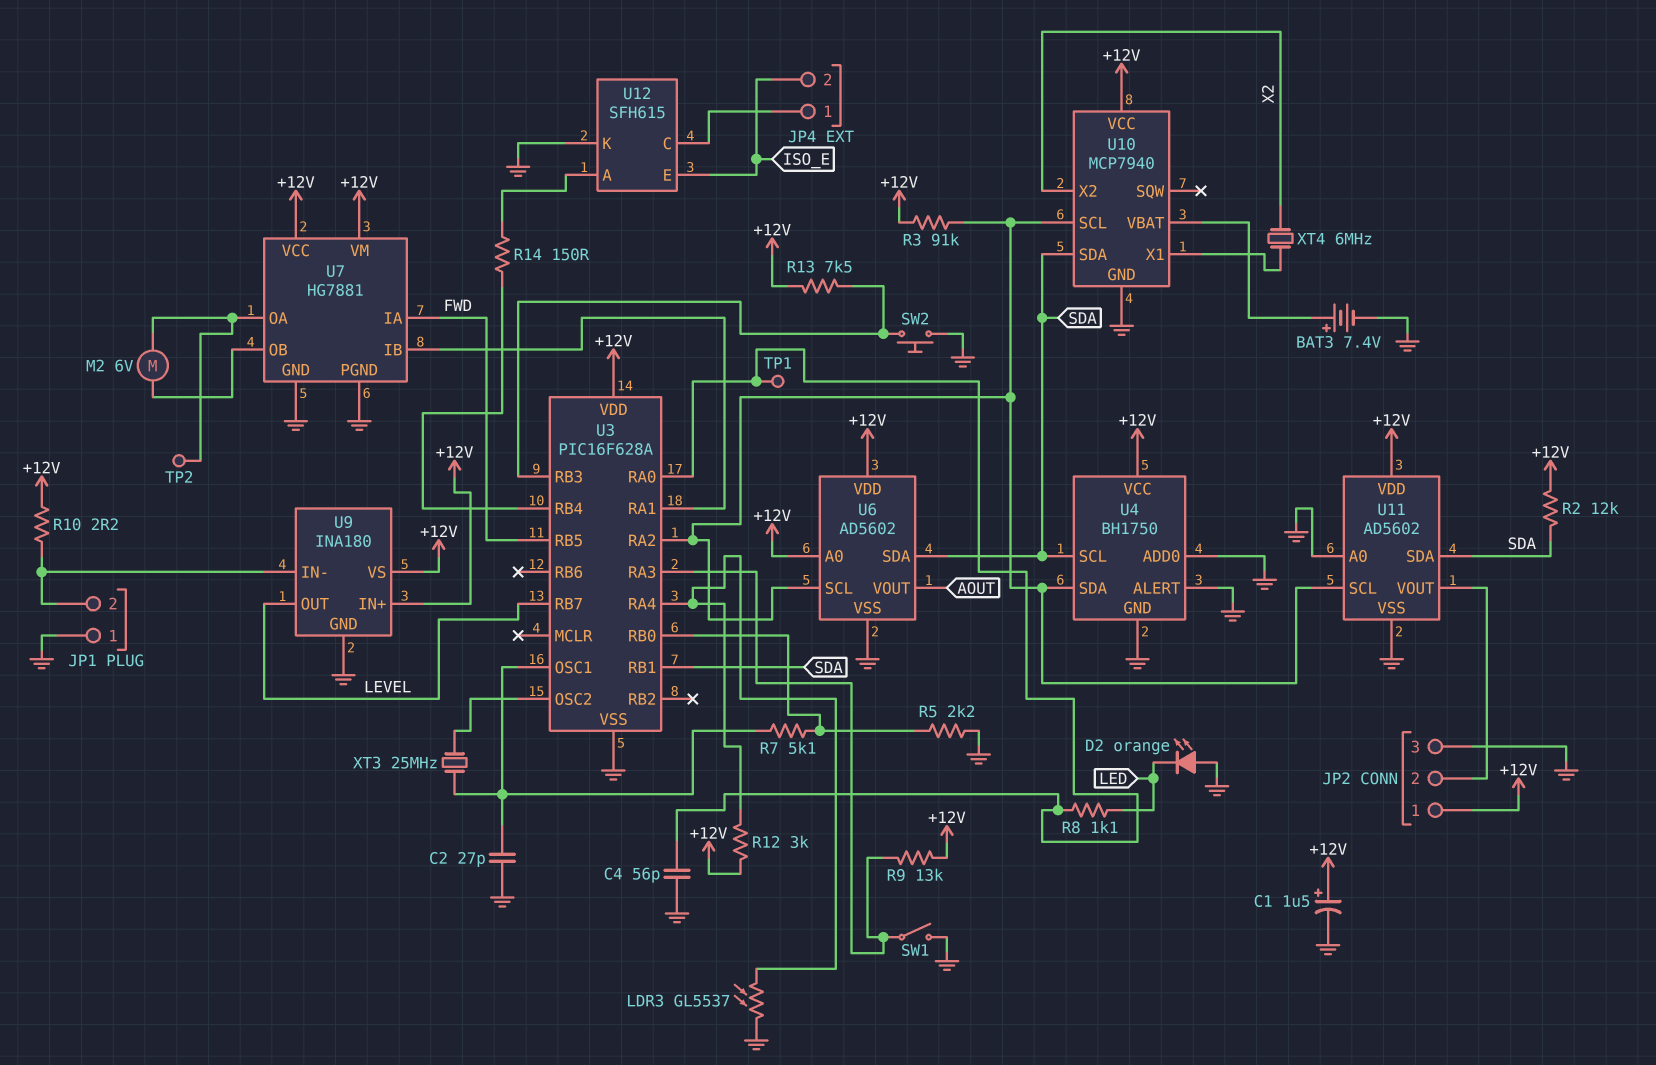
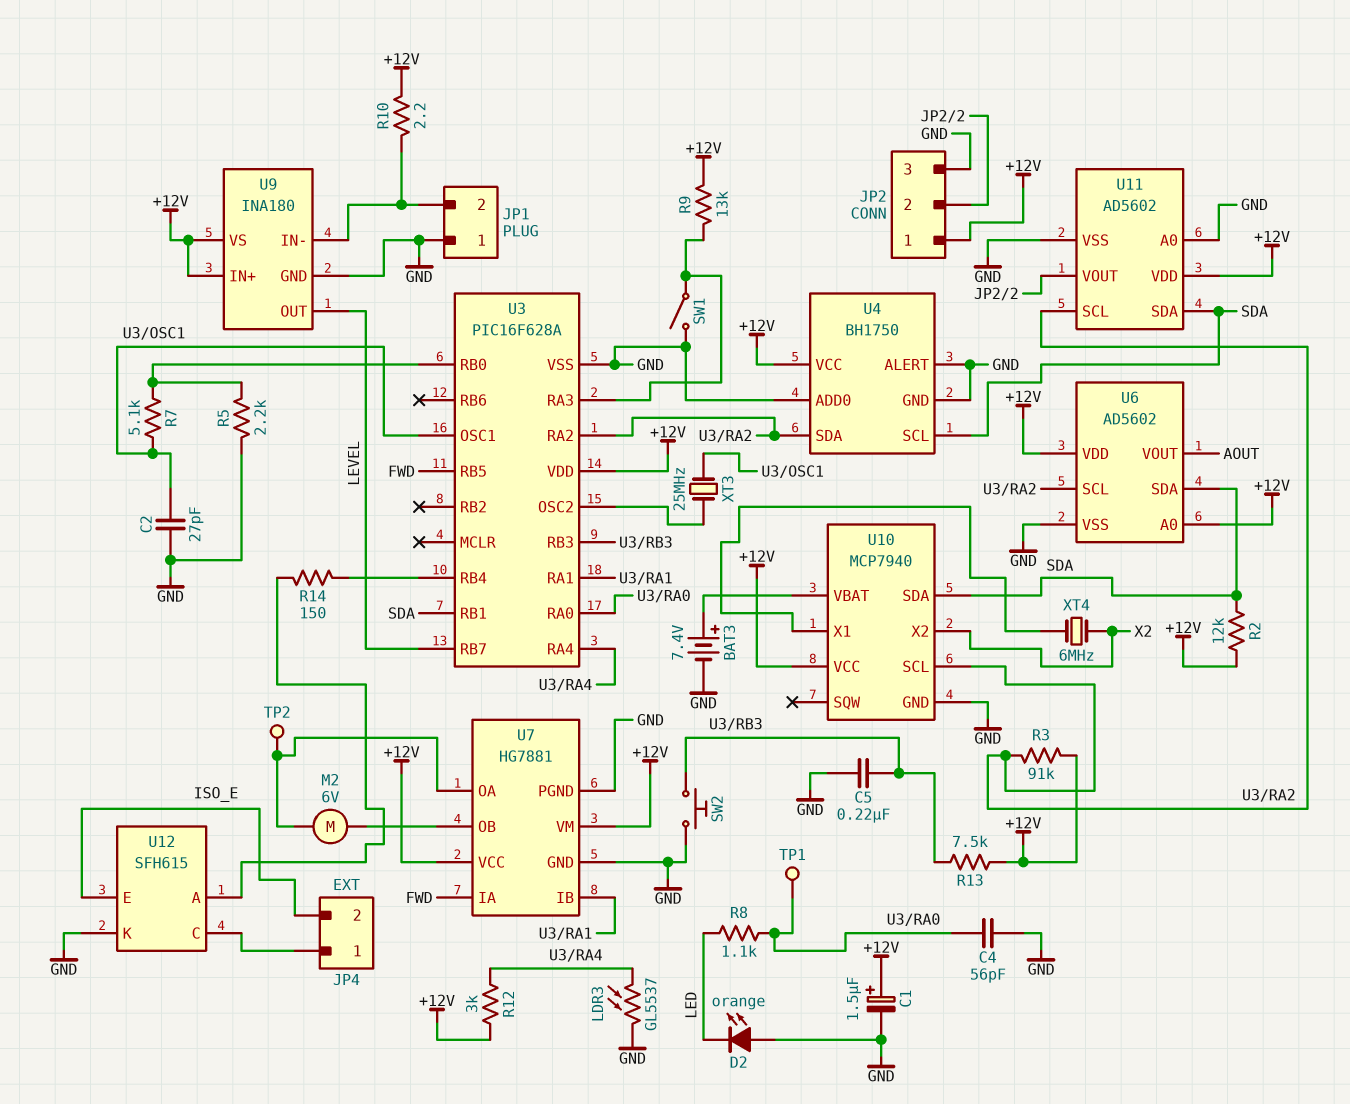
C5: none -> 220nF (GND, U3/RB3)

